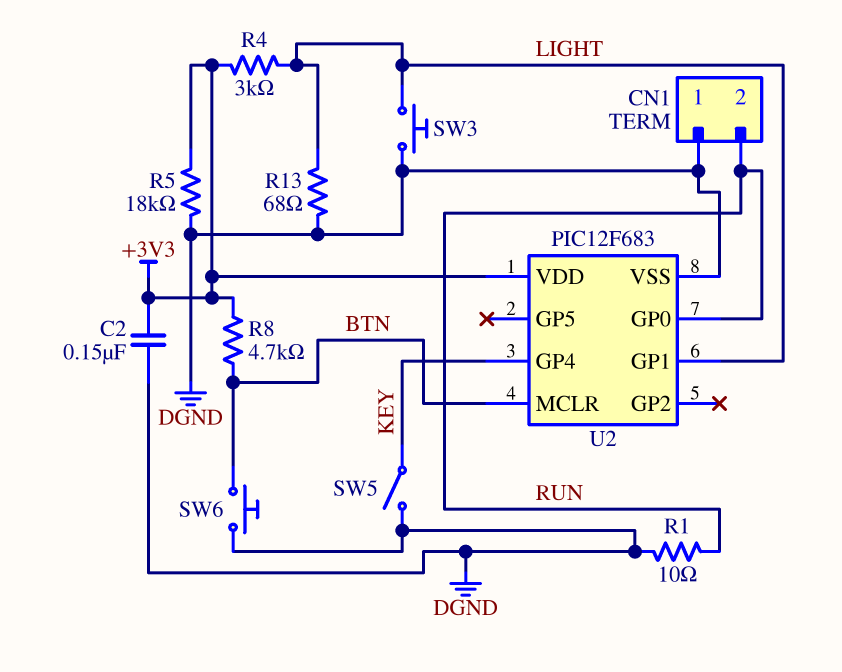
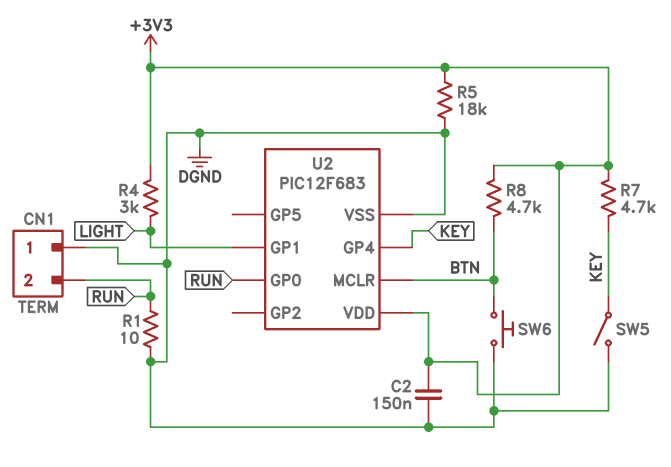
R7: none -> 4.7k (+3V3, KEY)
R13: 68 (DGND, LIGHT) -> none
SW3: button (DGND, LIGHT) -> none

